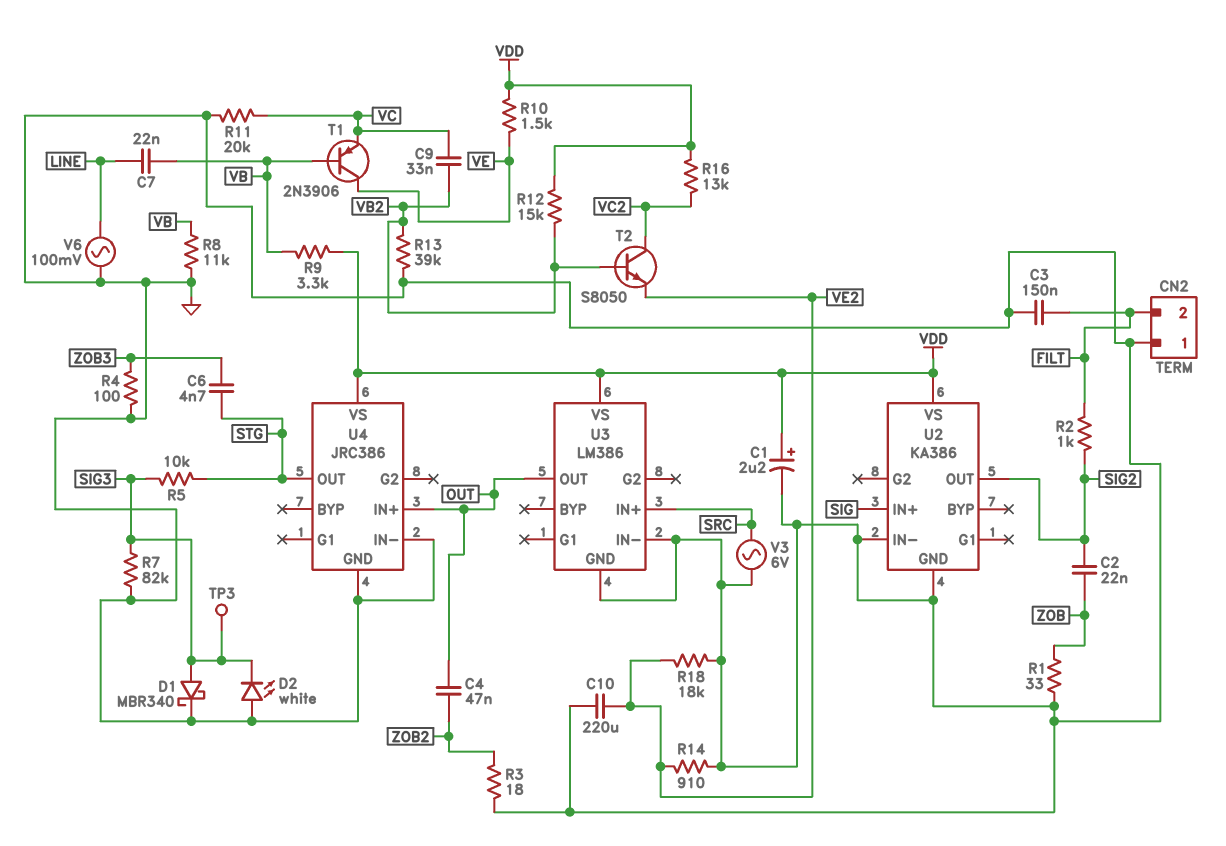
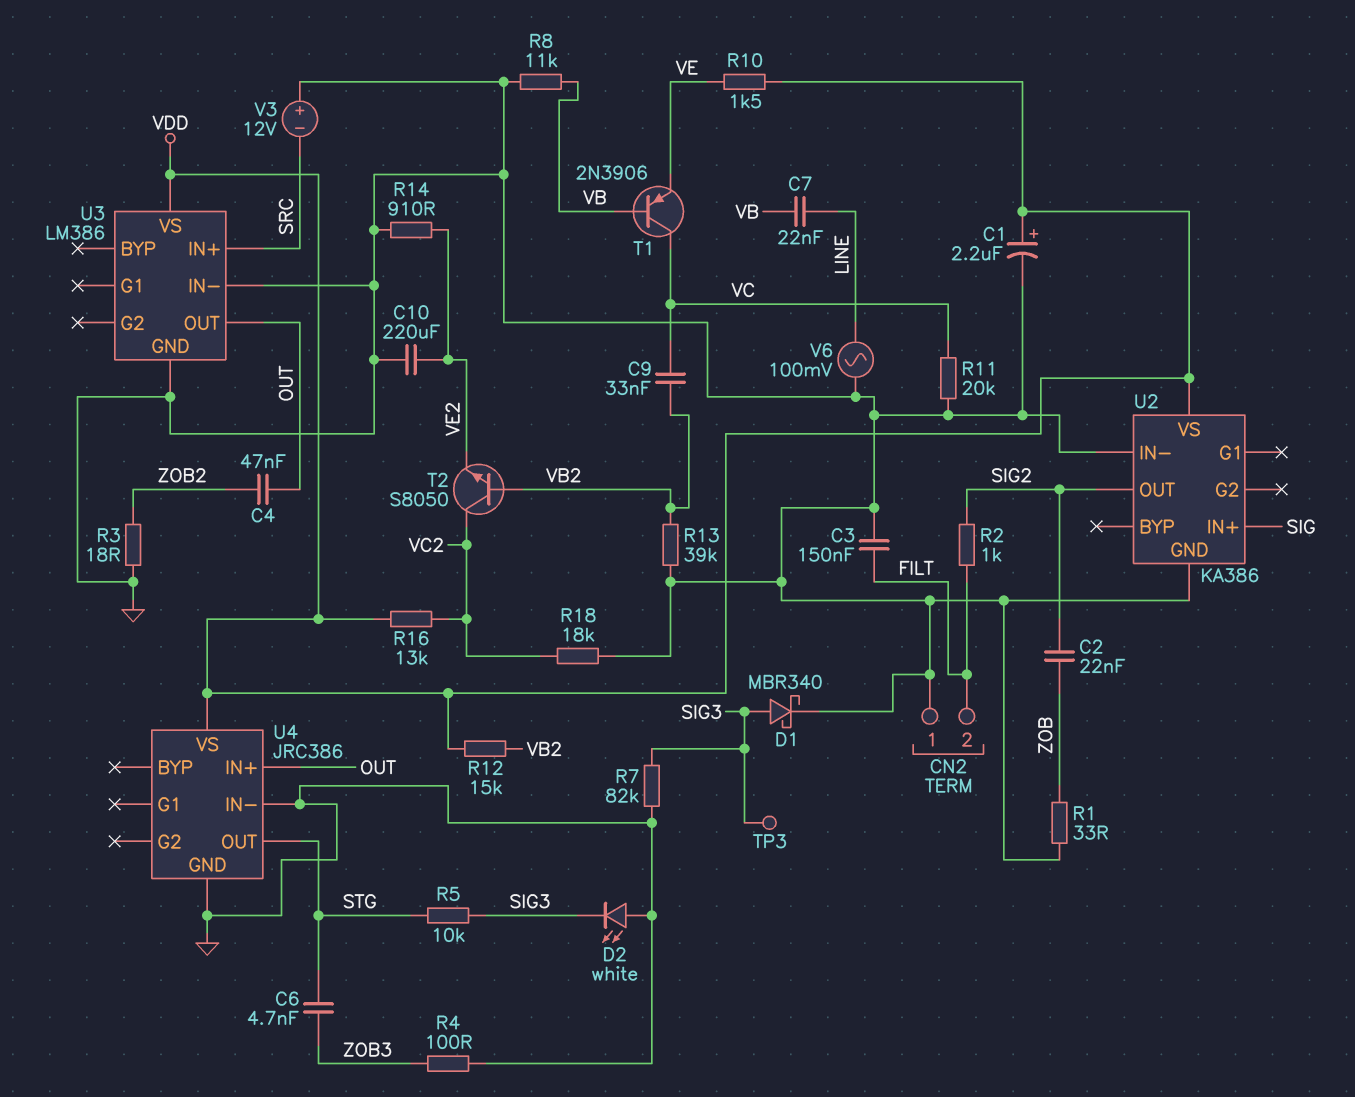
R9: 3.3k (VB, VDD) -> none
R18: 18k (GND, VE2) -> 18k (GND, VC2)
T1: PNP 2N3906 (B VB, C VE, E VC) -> PNP 2N3906 (B VB, C VC, E VE)
V3: AC 6V (GND, SRC) -> 12V (plus GND, minus SRC)

